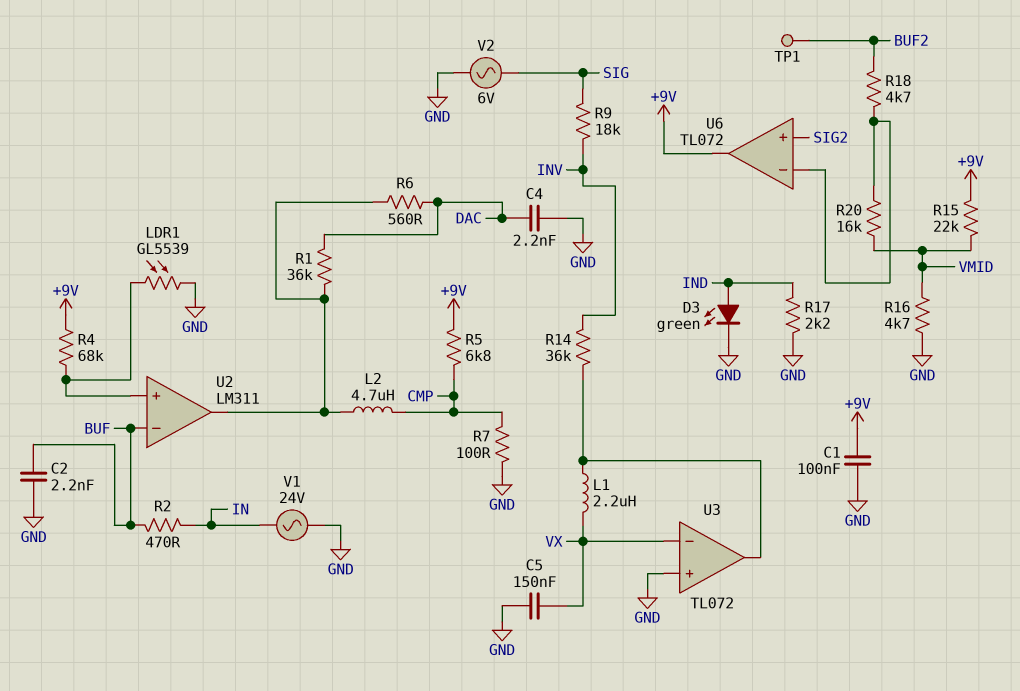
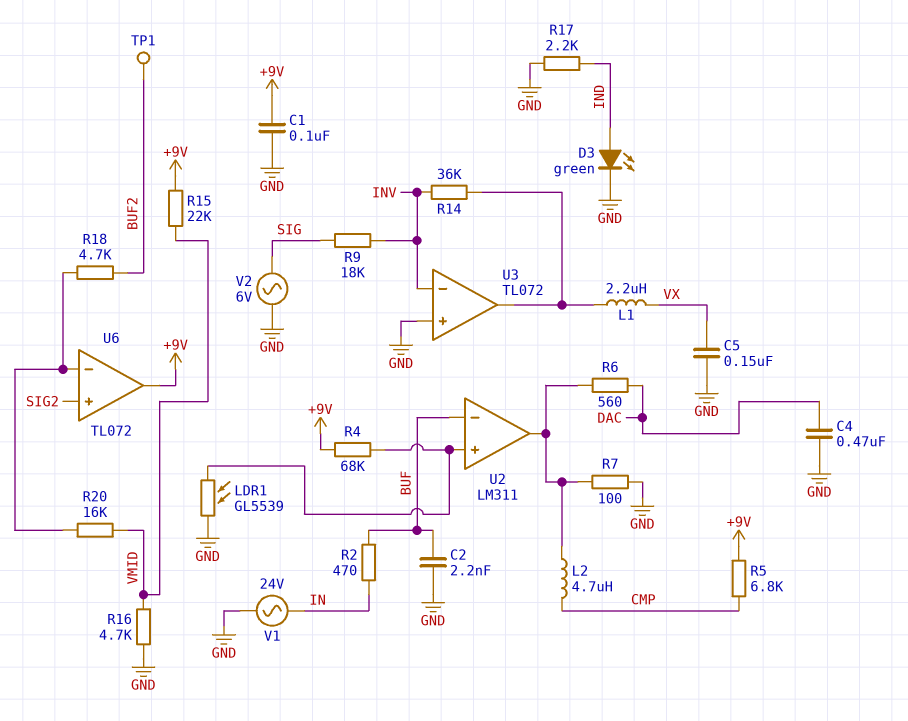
C4: 2.2nF (DAC, GND) -> 470nF (DAC, GND)
R1: 36k (DAC, U2/out) -> none
R7: 100 (CMP, GND) -> 100 (GND, U2/out)
U3 pin in-: VX -> INV

